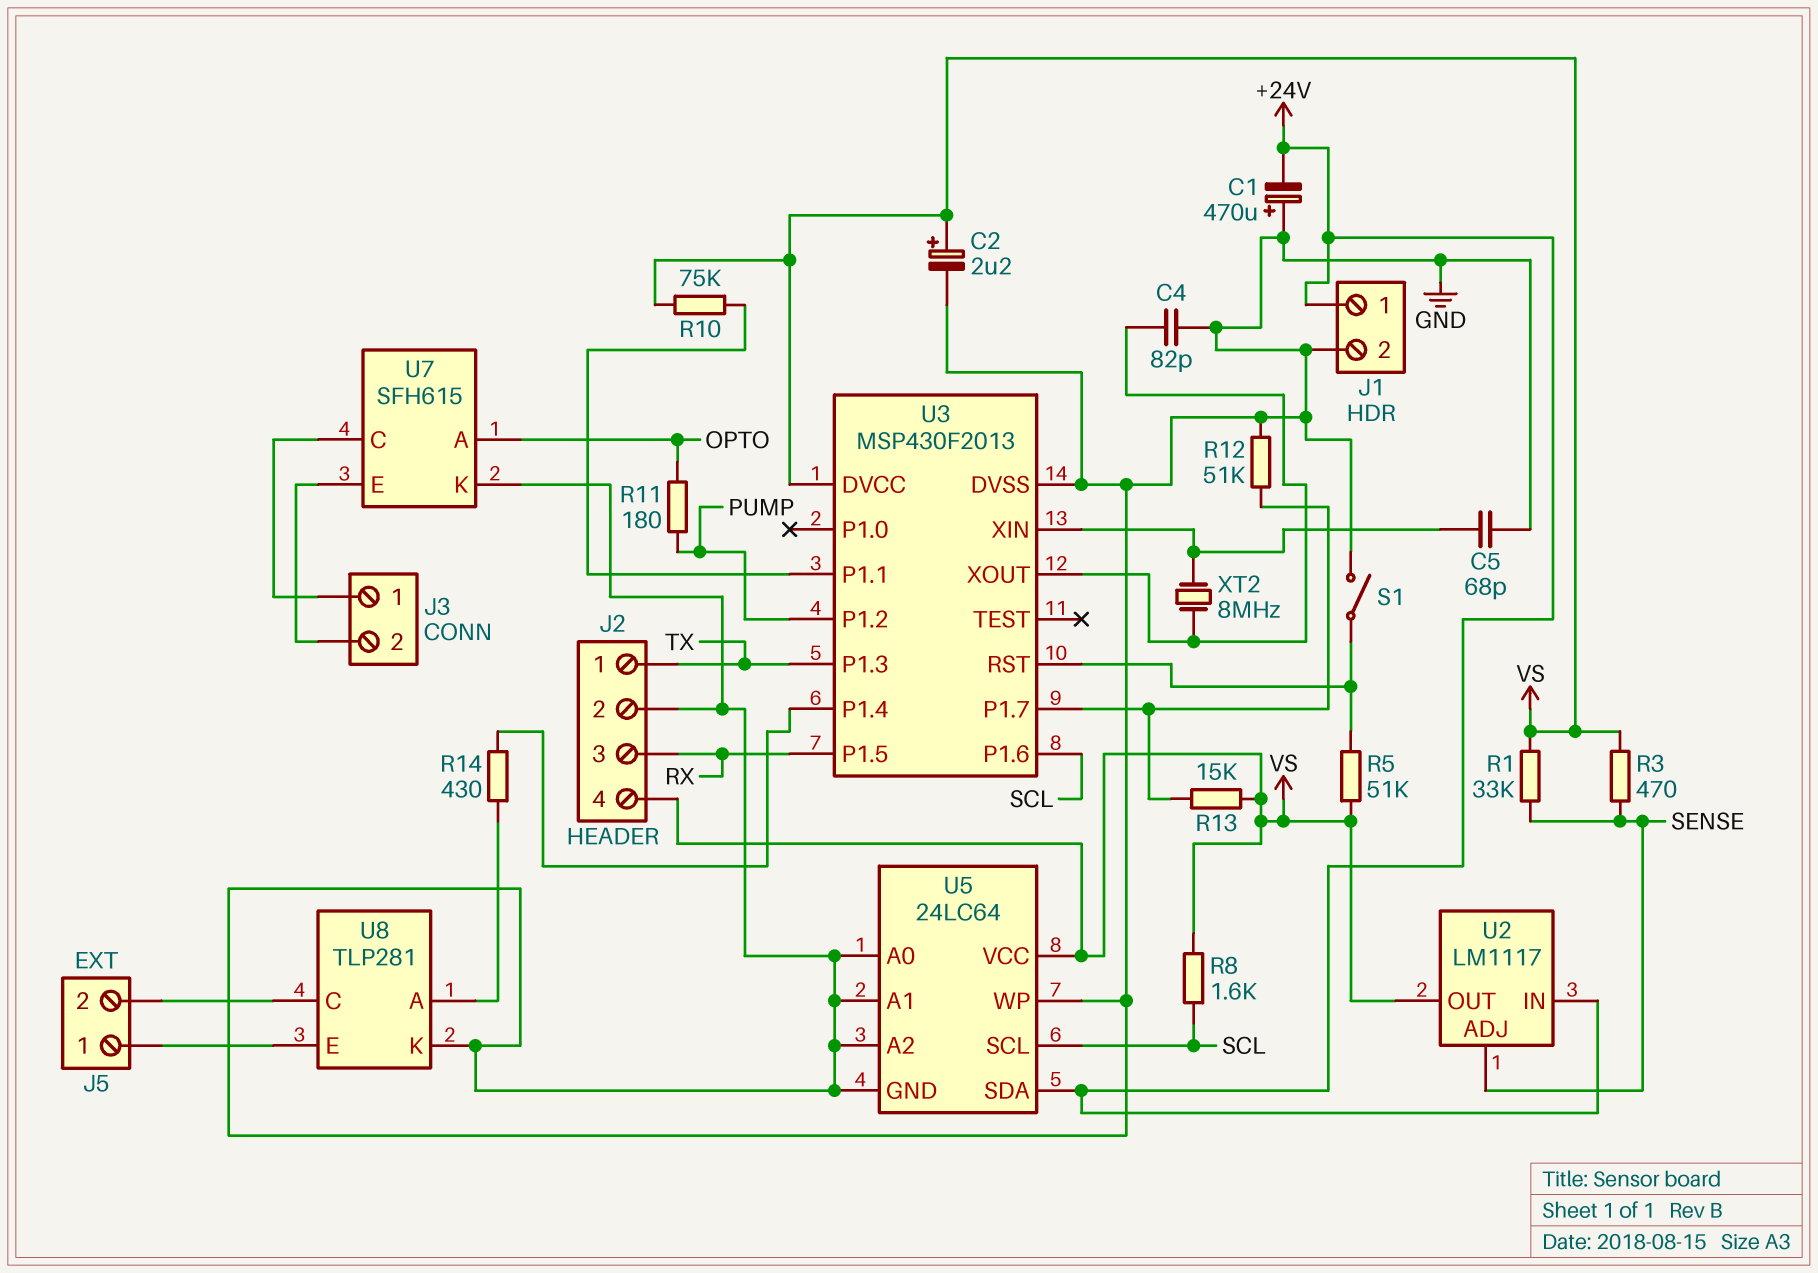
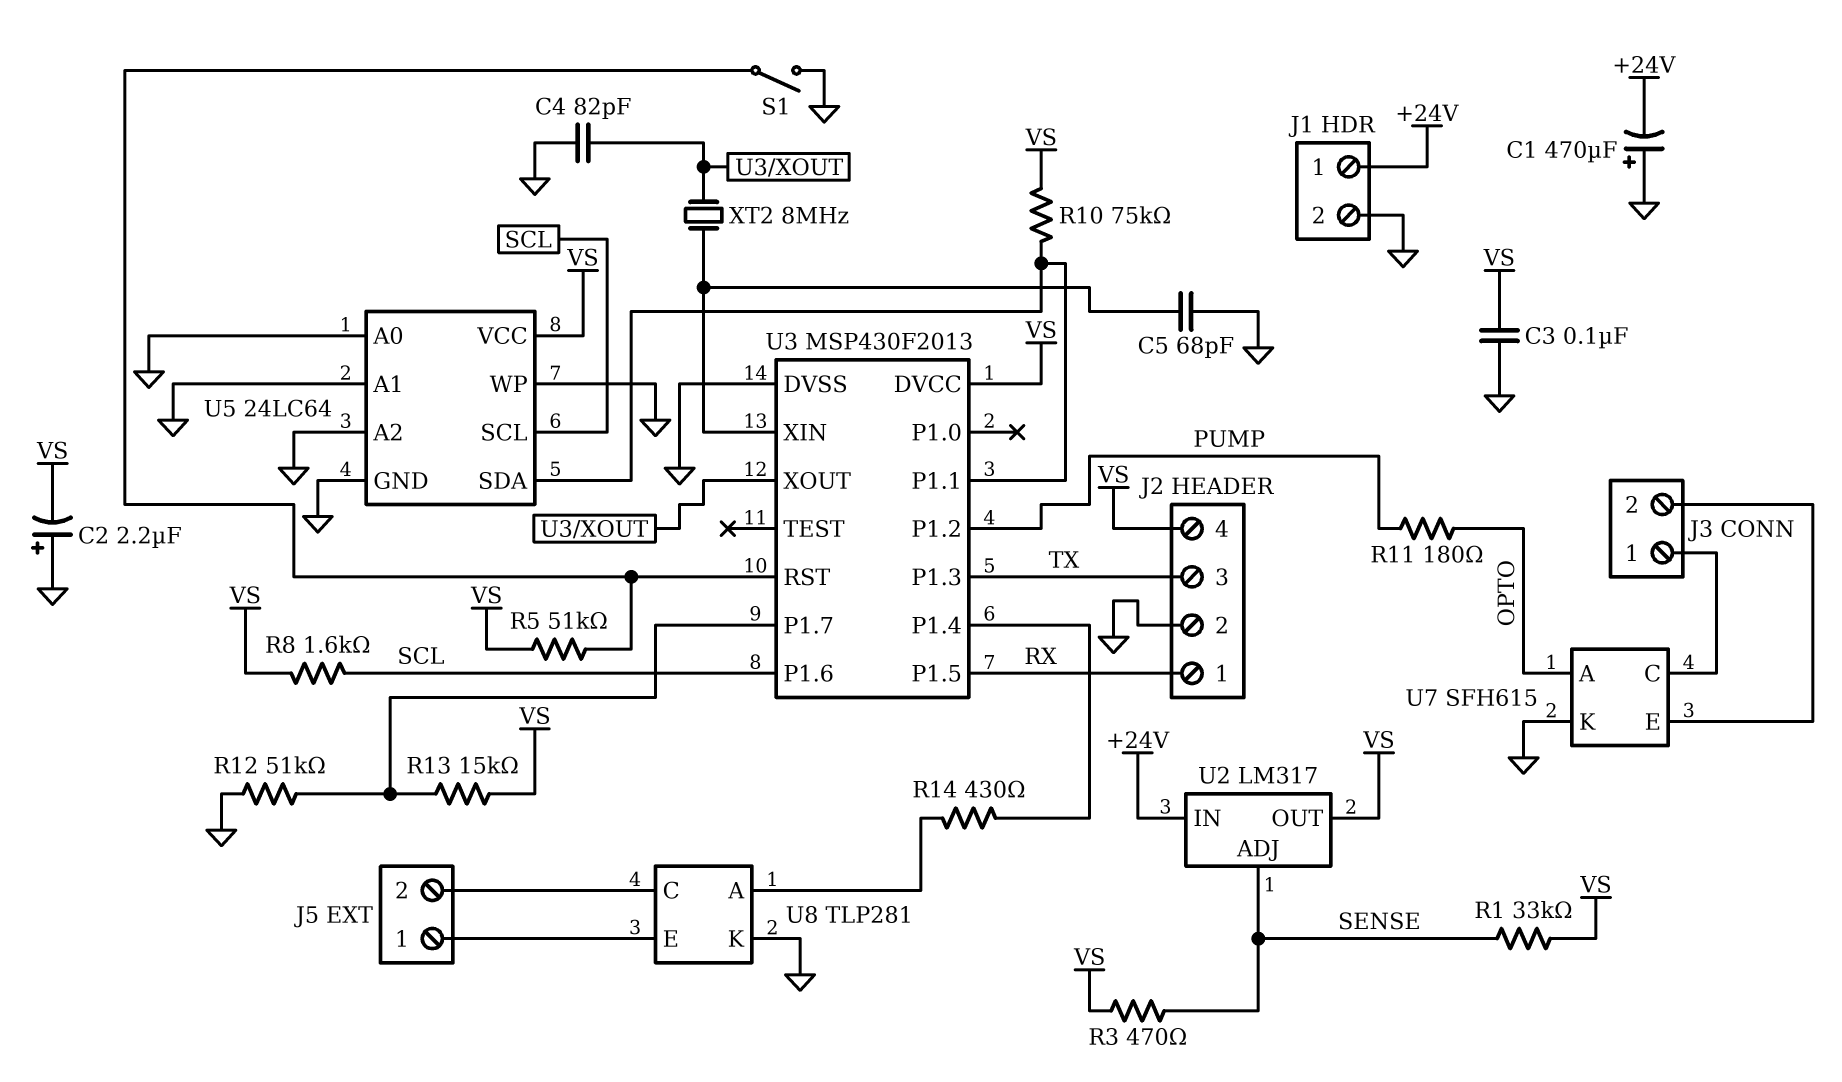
C2: 2.2uF (plus VS, minus GND) -> 2.2uF (plus GND, minus VS)
C3: none -> 100nF (GND, VS)
J2 pin 1: TX -> RX
J2 pin 3: RX -> TX
U2: LM1117 -> LM317
U5 pin SDA: +24V -> U3/P1.1

